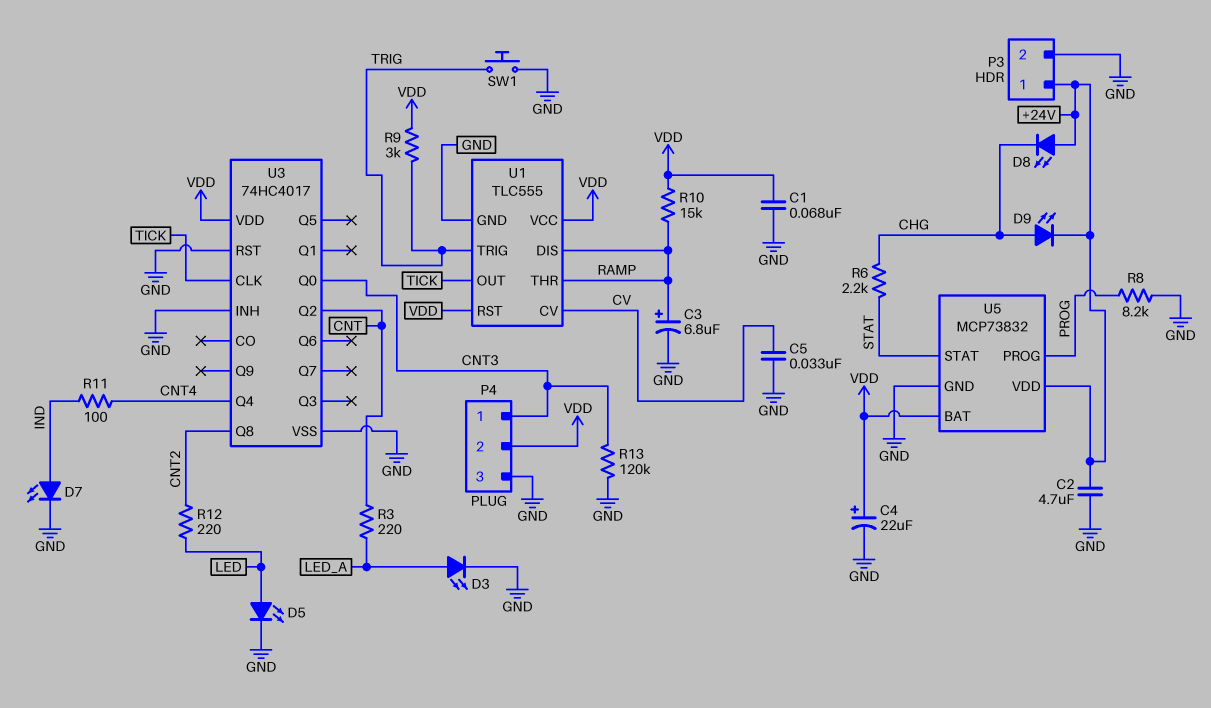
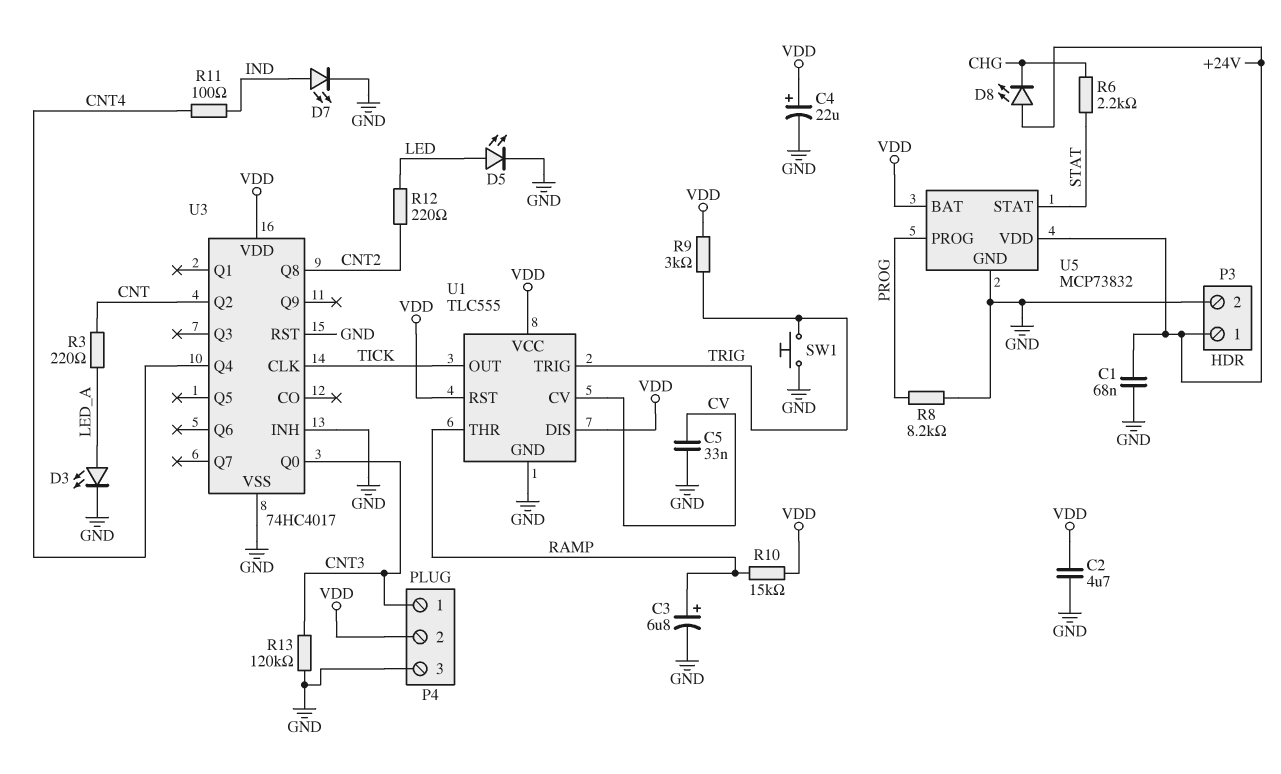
C1: 68nF (GND, VDD) -> 68nF (+24V, GND)
C2: 4.7uF (+24V, GND) -> 4.7uF (GND, VDD)
D9: LED (A CHG, K +24V) -> none
U1 pin DIS: RAMP -> VDD

